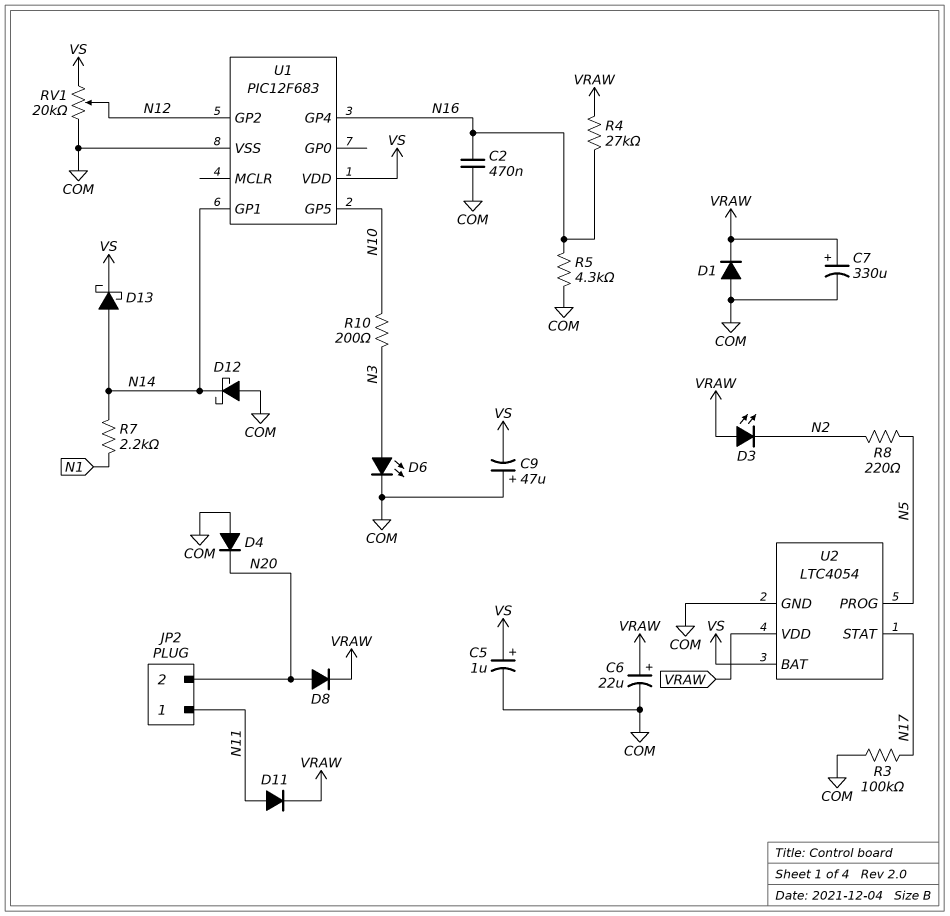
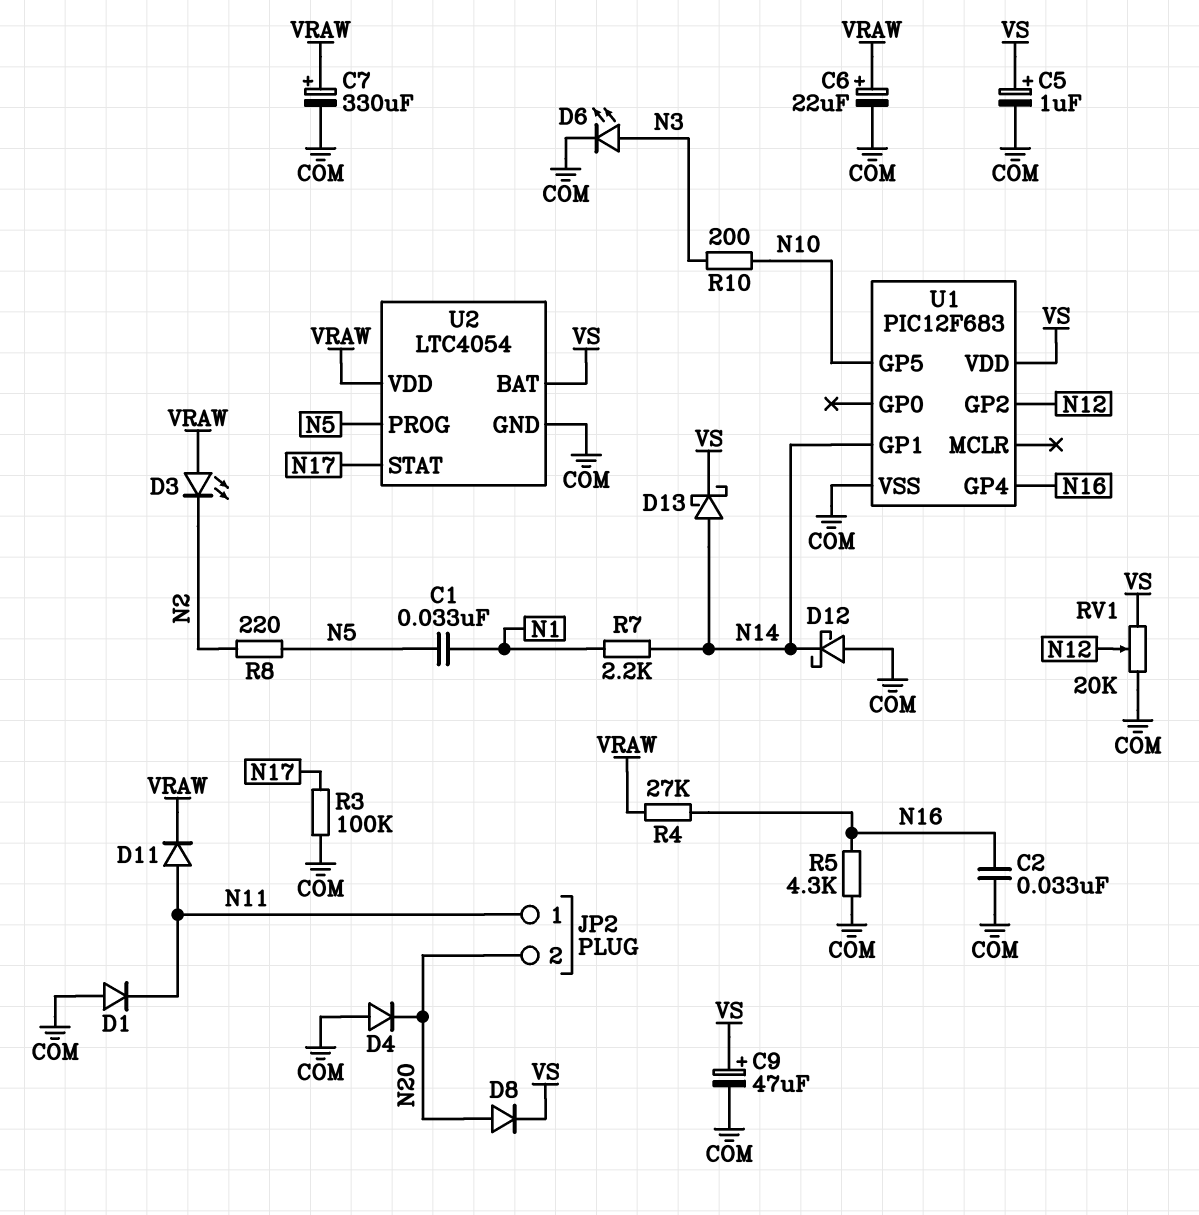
C1: none -> 33nF (N1, N5)
C2: 470nF (COM, N16) -> 33nF (COM, N16)
C9: 47uF (plus COM, minus VS) -> 47uF (plus VS, minus COM)
D1: diode (A COM, K VRAW) -> diode (A COM, K N11)
D8: diode (A N20, K VRAW) -> diode (A N20, K VS)

